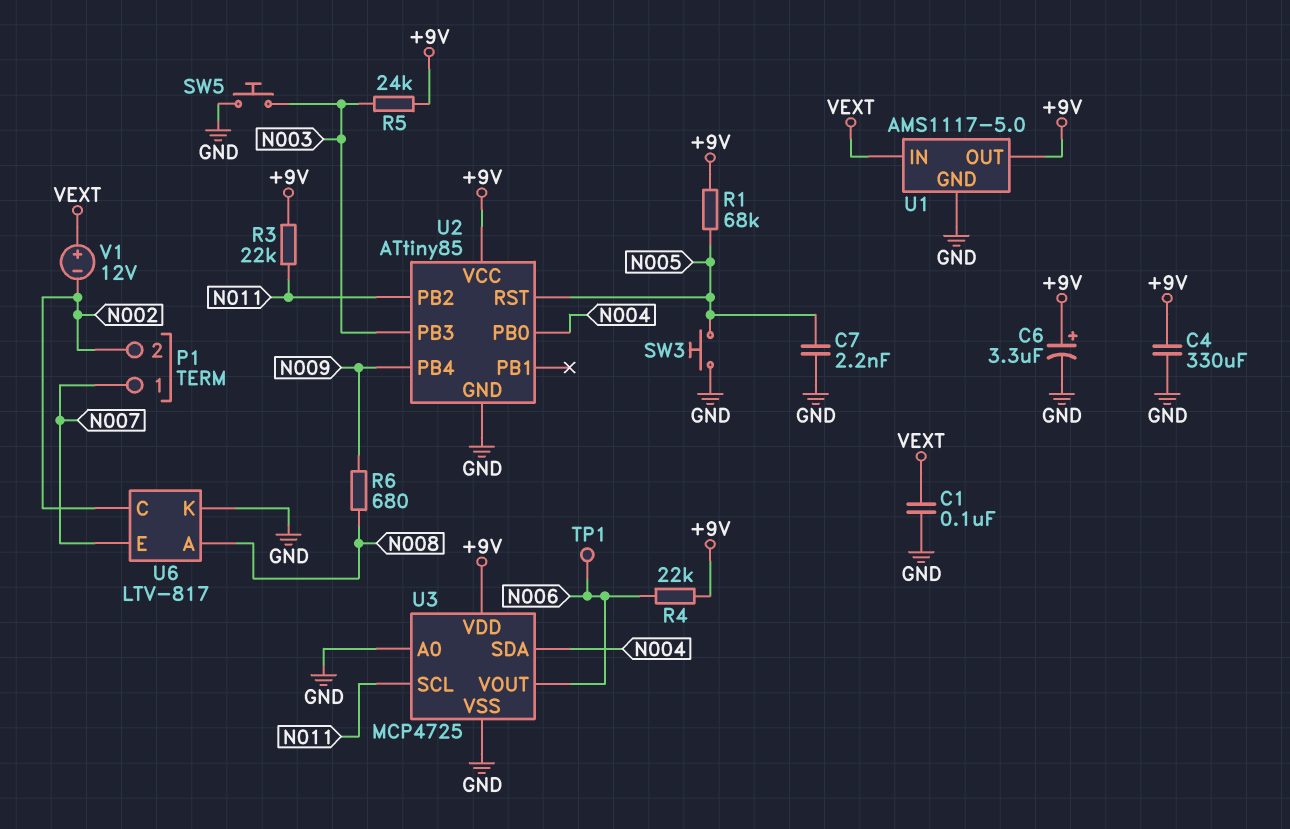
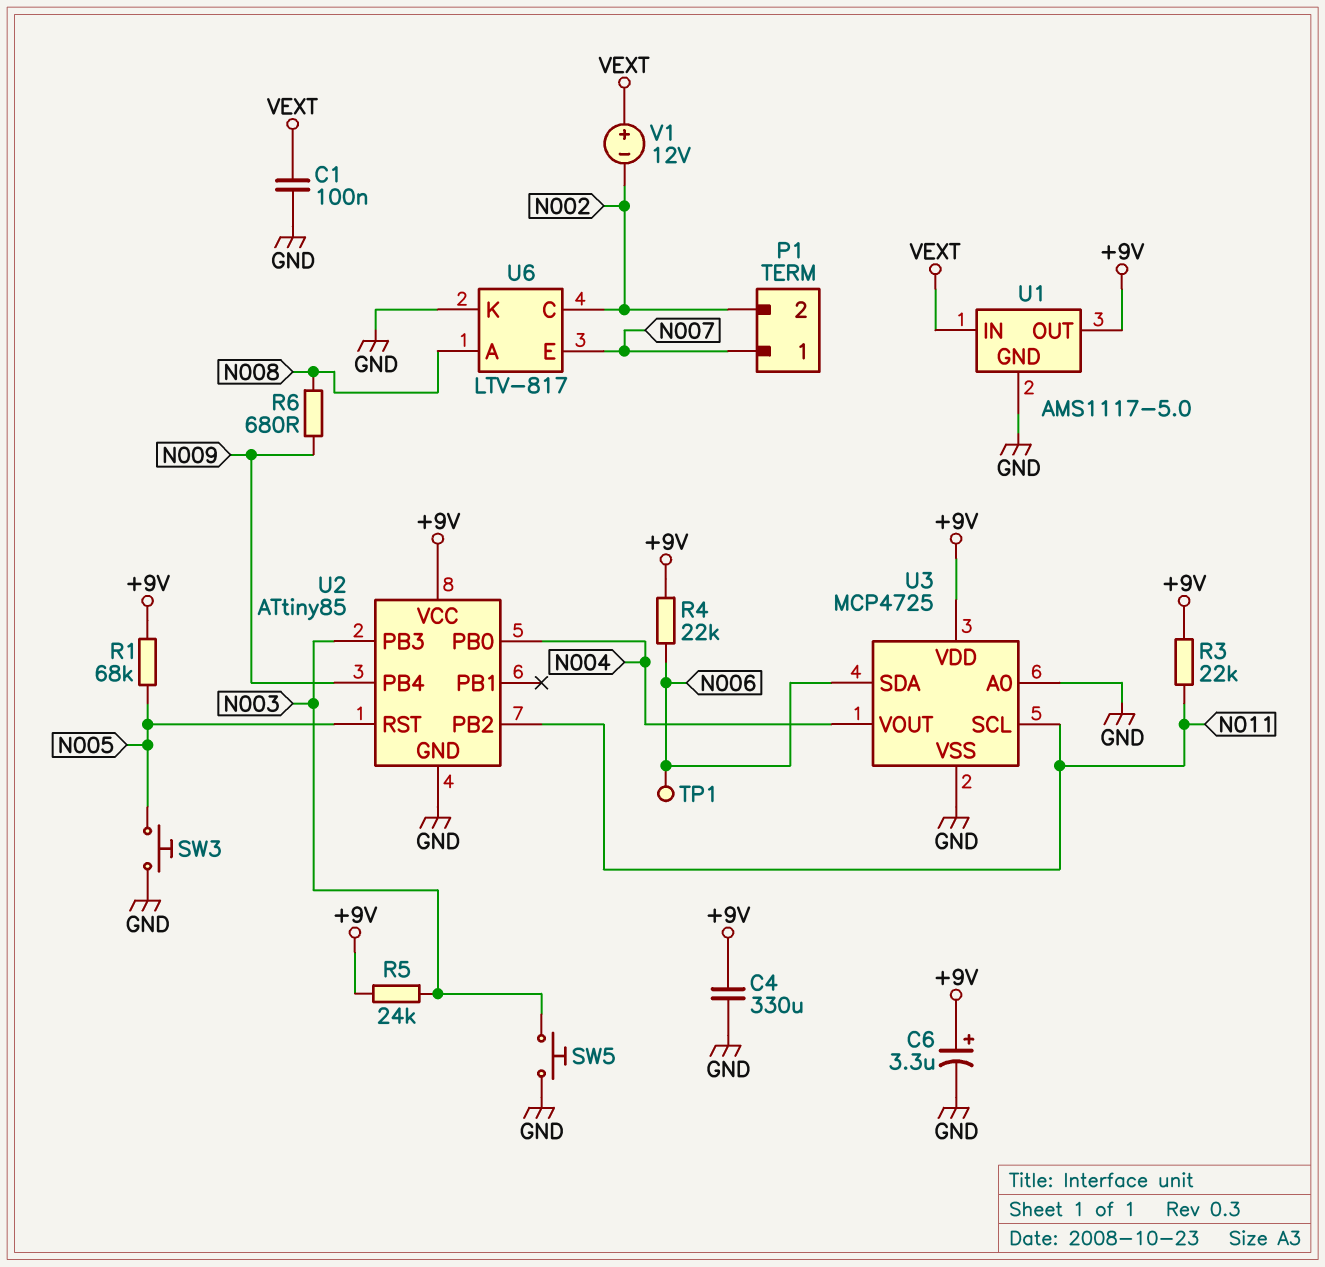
C7: 2.2nF (GND, N005) -> none
U3 pin SDA: N004 -> N006
U3 pin VOUT: N006 -> N004

